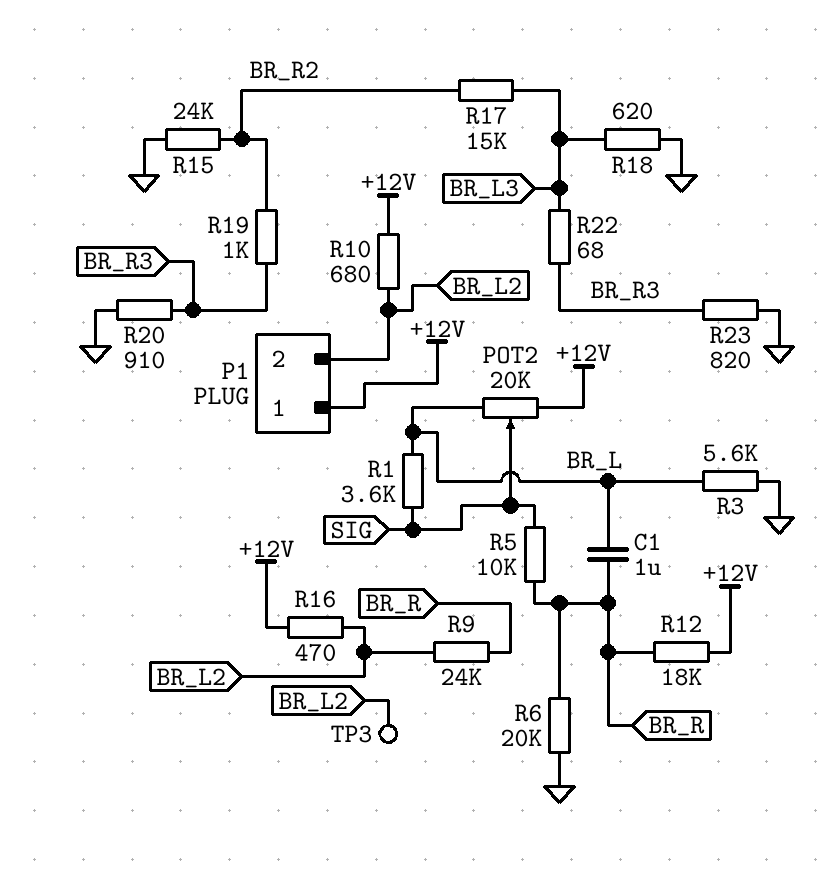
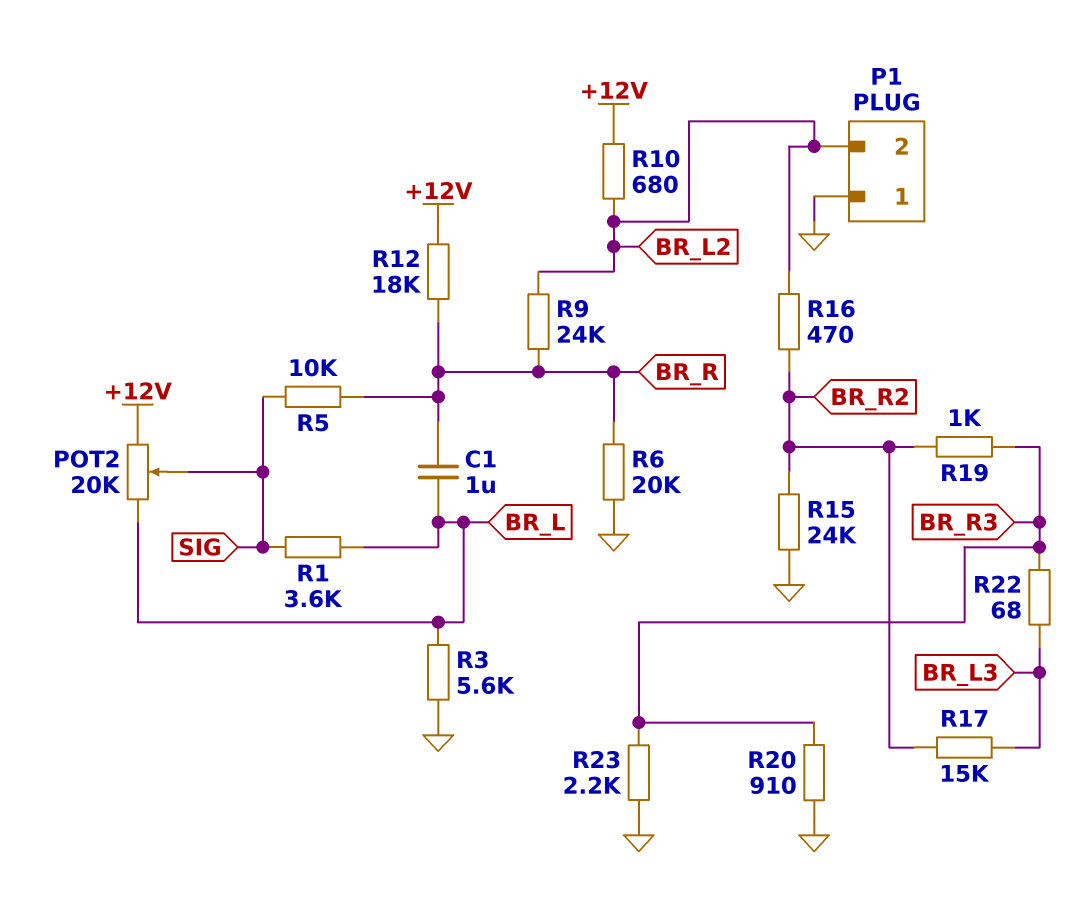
P1 pin 1: +12V -> GND
R16: 470 (+12V, BR_L2) -> 470 (BR_L2, BR_R2)
R18: 620 (BR_L3, GND) -> none
R23: 820 (BR_R3, GND) -> 2.2k (BR_R3, GND)
TP3: test point (BR_L2) -> none

